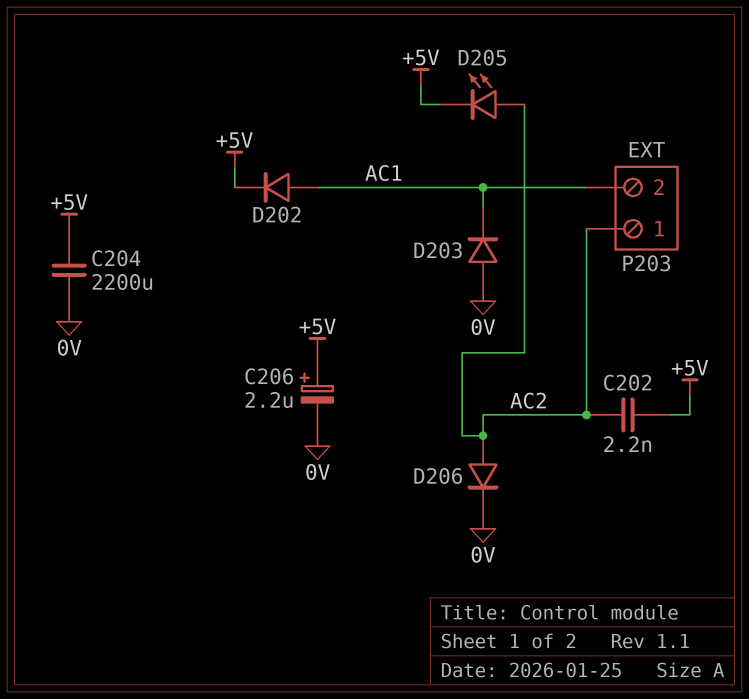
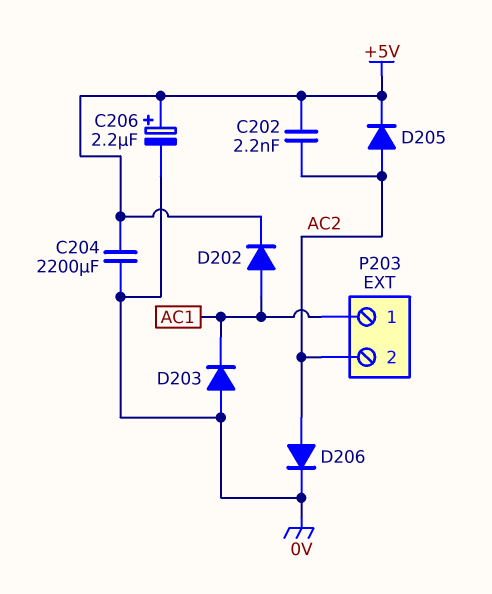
D205: LED (A AC2, K +5V) -> diode (A AC2, K +5V)
P203 pin 1: AC2 -> AC1
P203 pin 2: AC1 -> AC2

